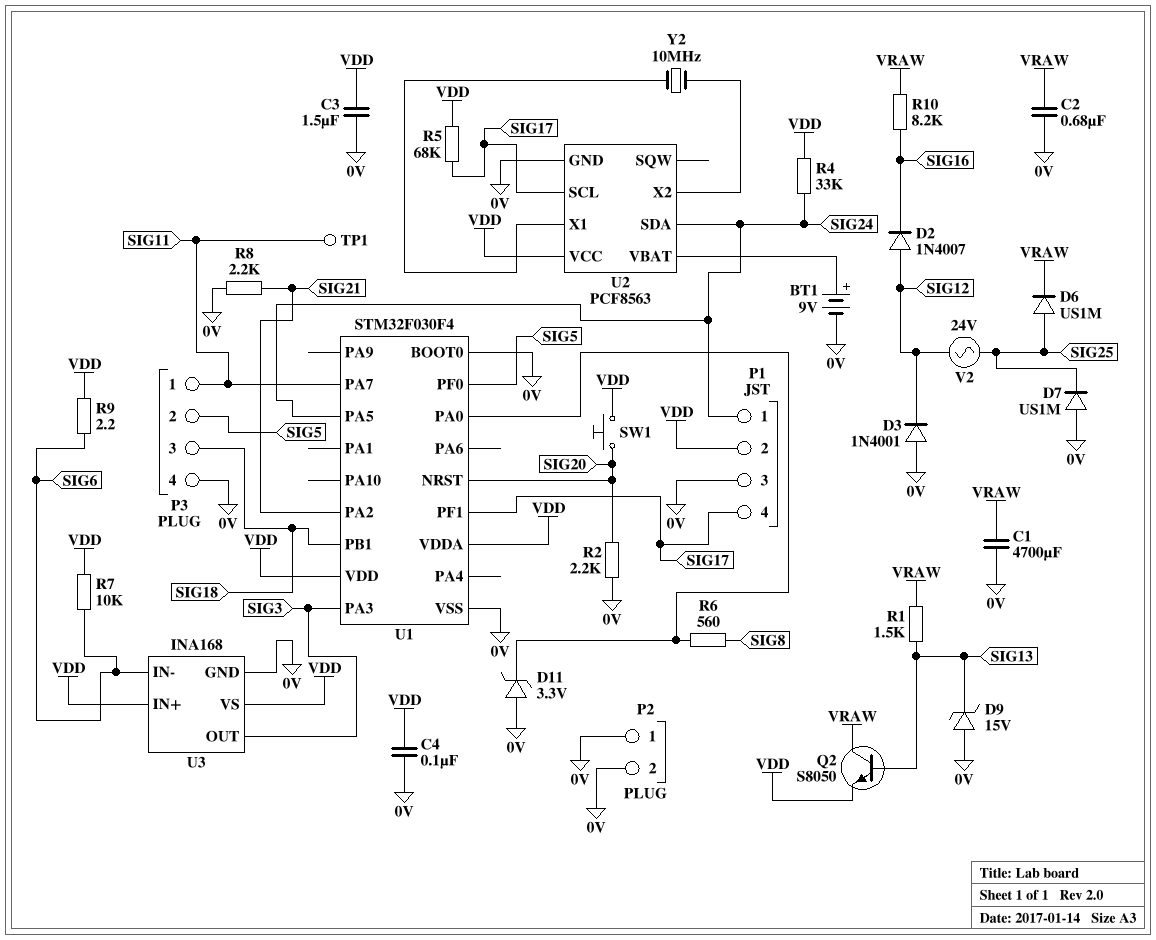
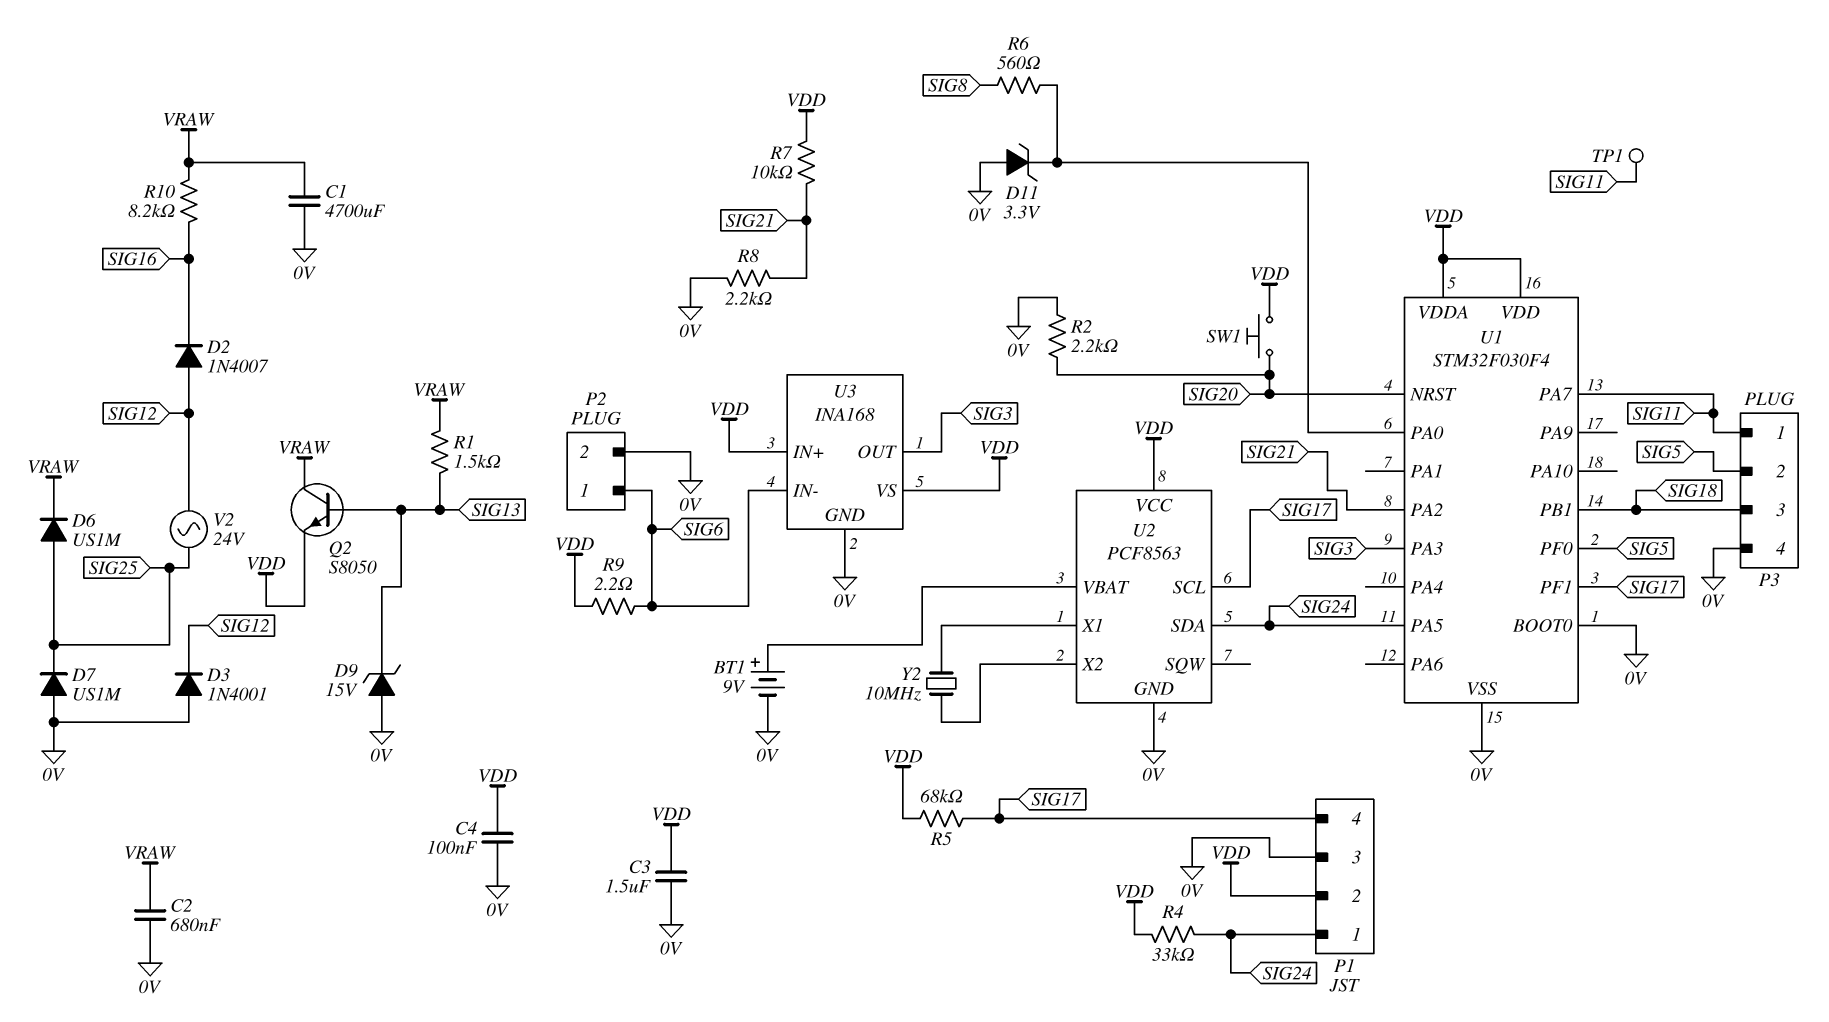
P2 pin 1: 0V -> SIG6
R7: 10k (SIG6, VDD) -> 10k (SIG21, VDD)

